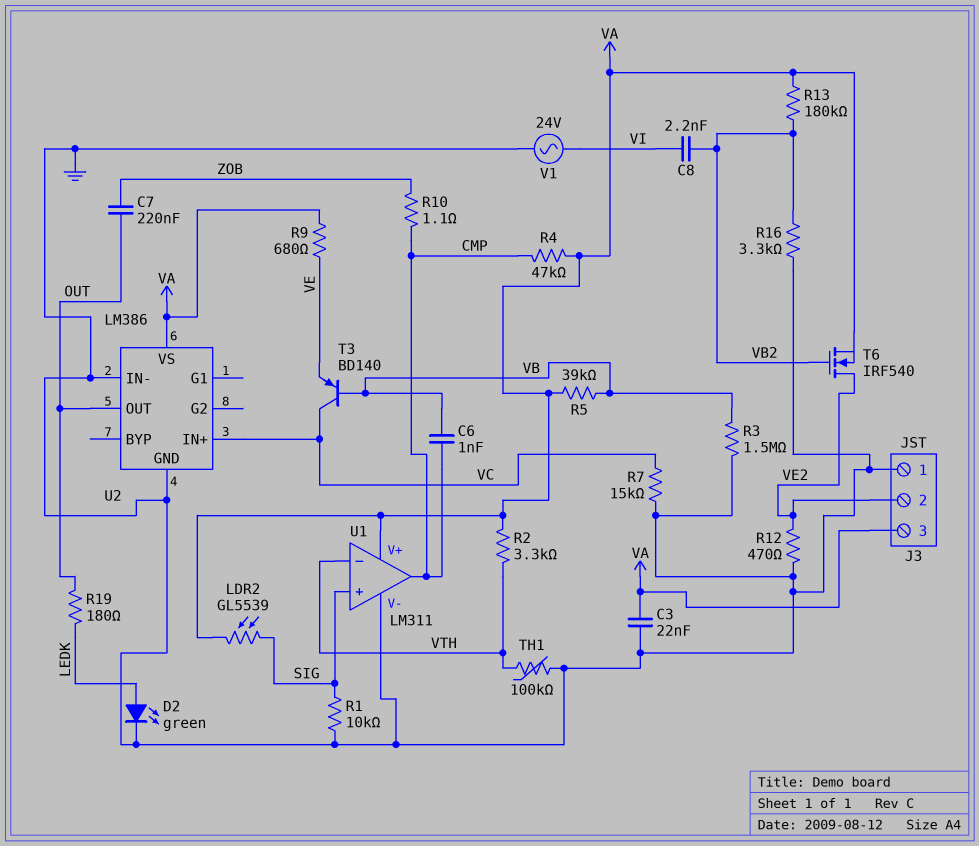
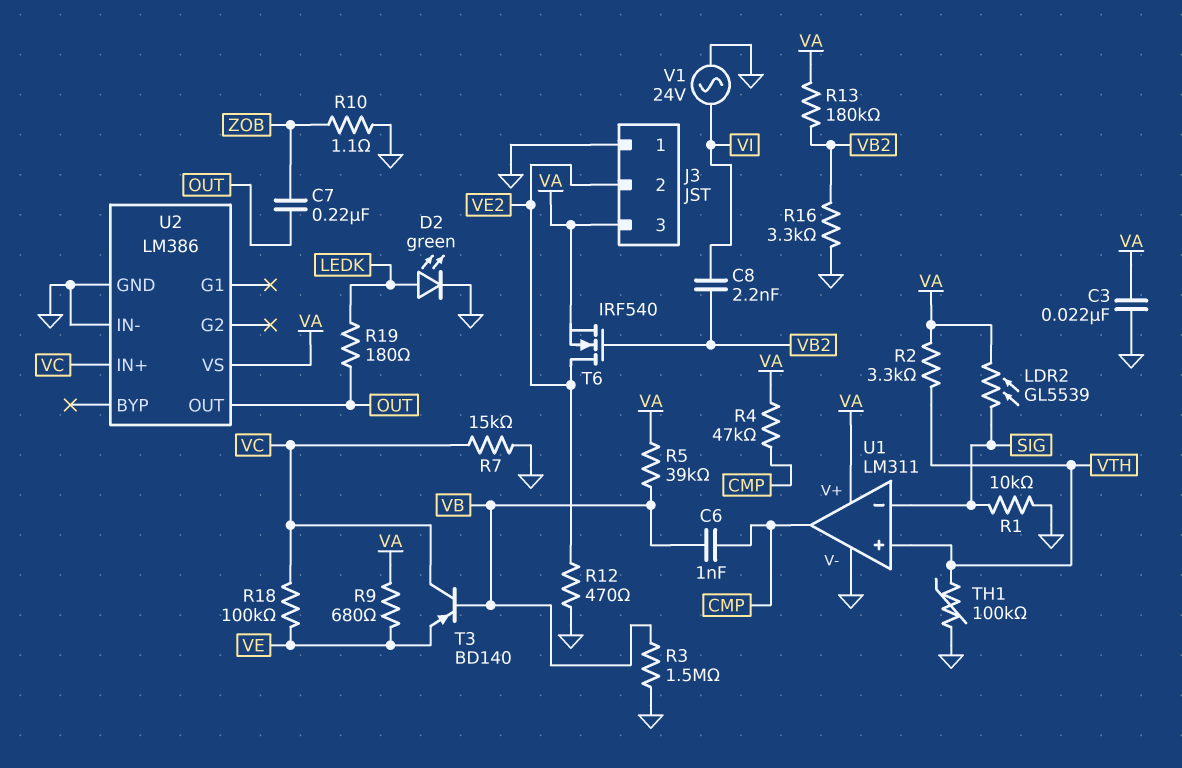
R10: 1.1 (CMP, ZOB) -> 1.1 (GND, ZOB)
R18: none -> 100k (VC, VE)
U1 pin in+: SIG -> VTH
U1 pin in-: VTH -> SIG

